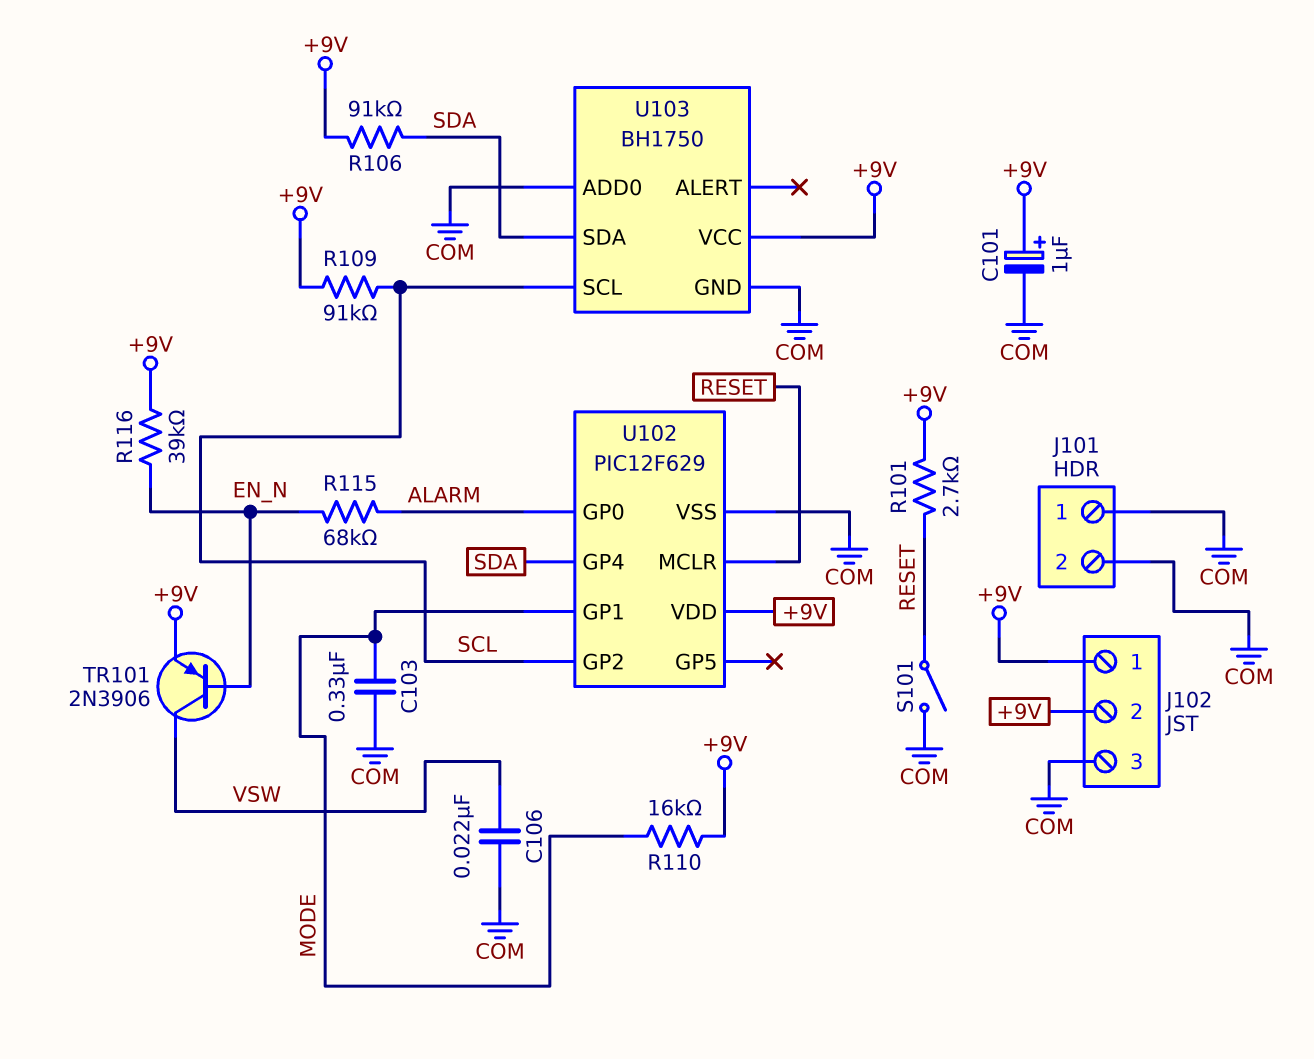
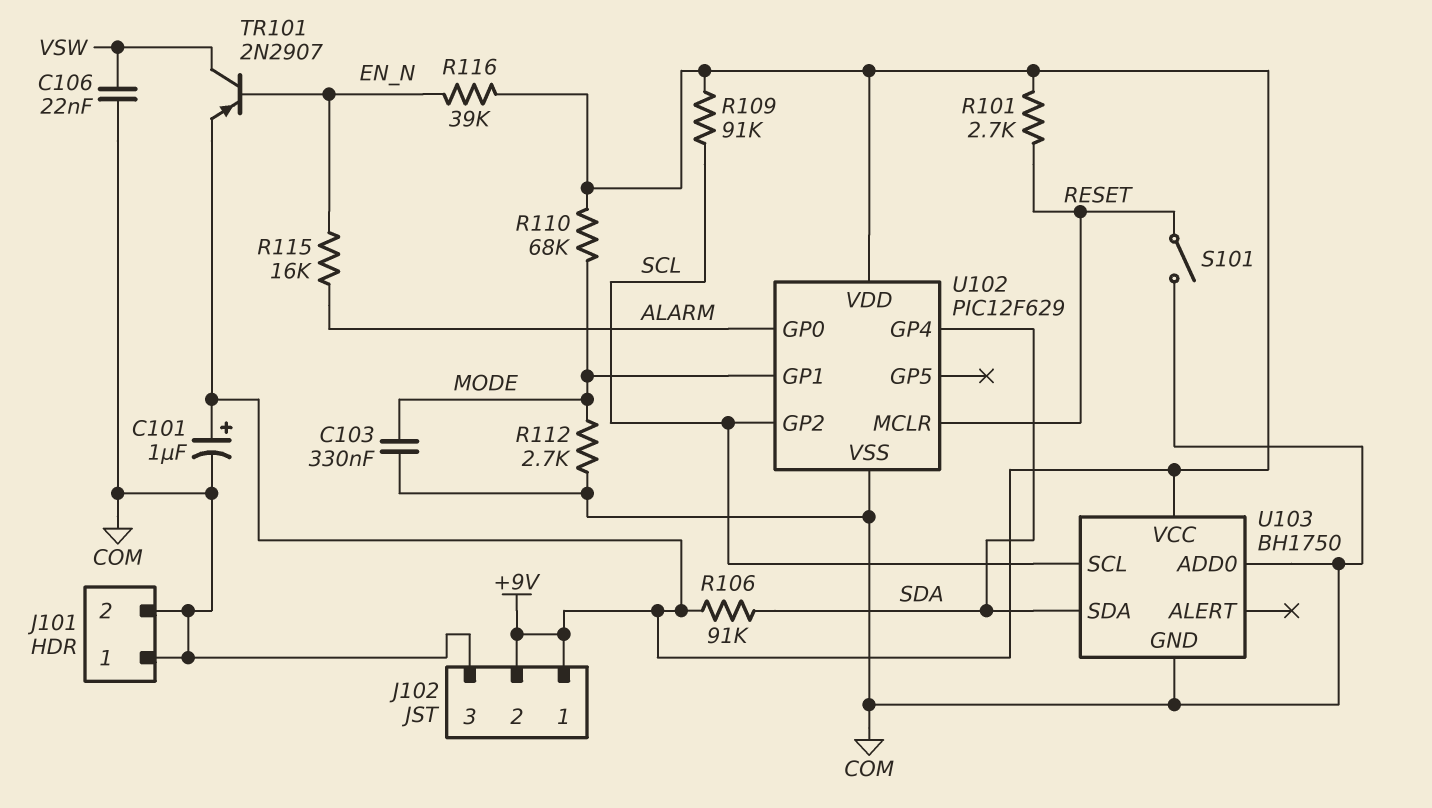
R110: 16k (+9V, MODE) -> 68k (+9V, MODE)
R112: none -> 2.7k (COM, MODE)
R115: 68k (ALARM, EN_N) -> 16k (ALARM, EN_N)
TR101: PNP 2N3906 (B EN_N, C VSW, E +9V) -> PNP 2N2907 (B EN_N, C VSW, E +9V)

